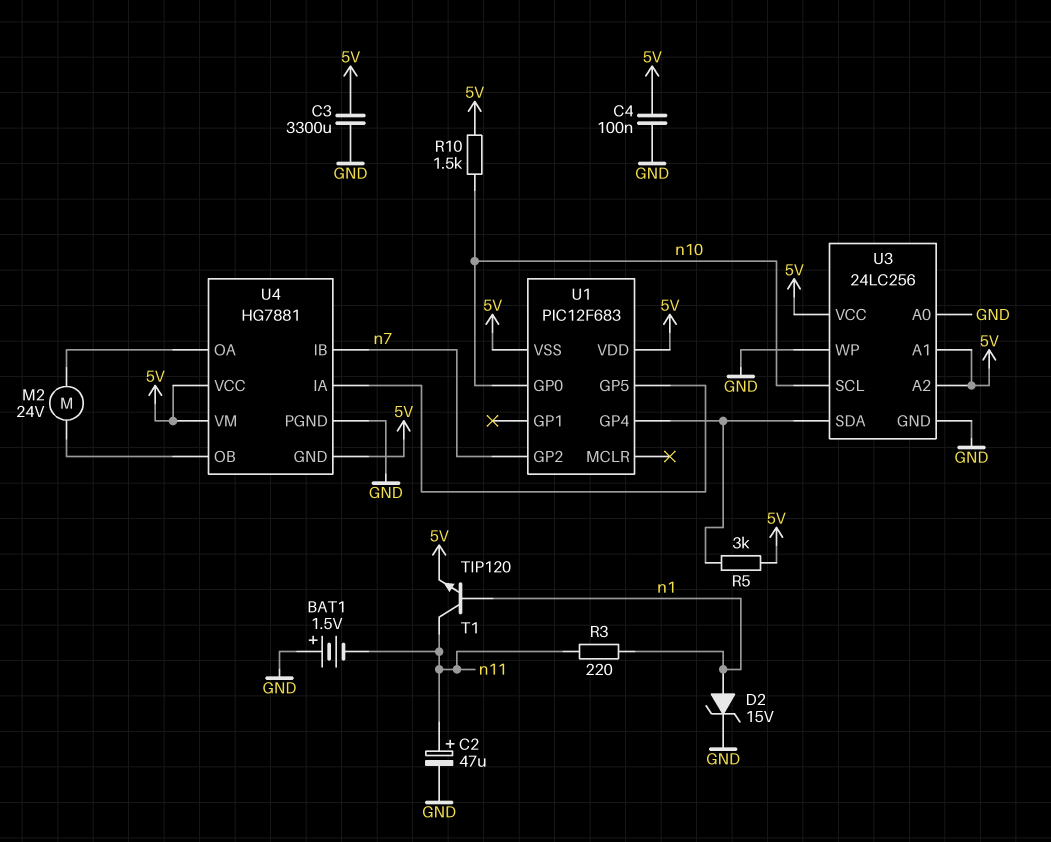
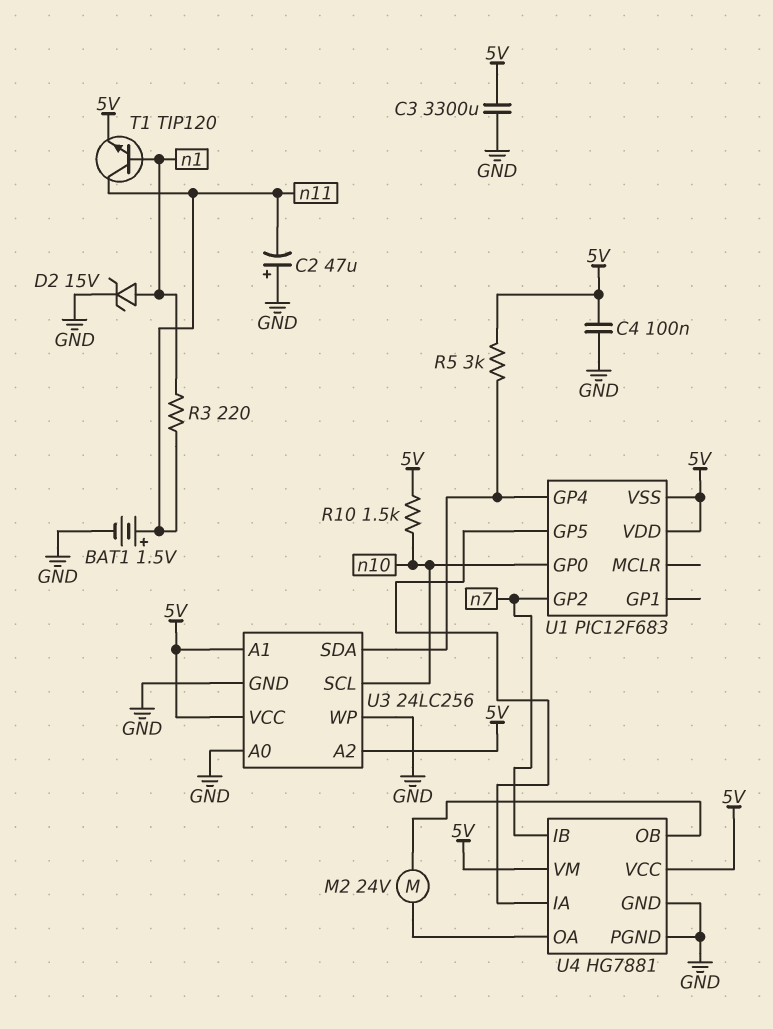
BAT1: 1.5V (plus GND, minus n11) -> 1.5V (plus n11, minus GND)
C2: 47uF (plus n11, minus GND) -> 47uF (plus GND, minus n11)
U4 pin GND: 5V -> GND

